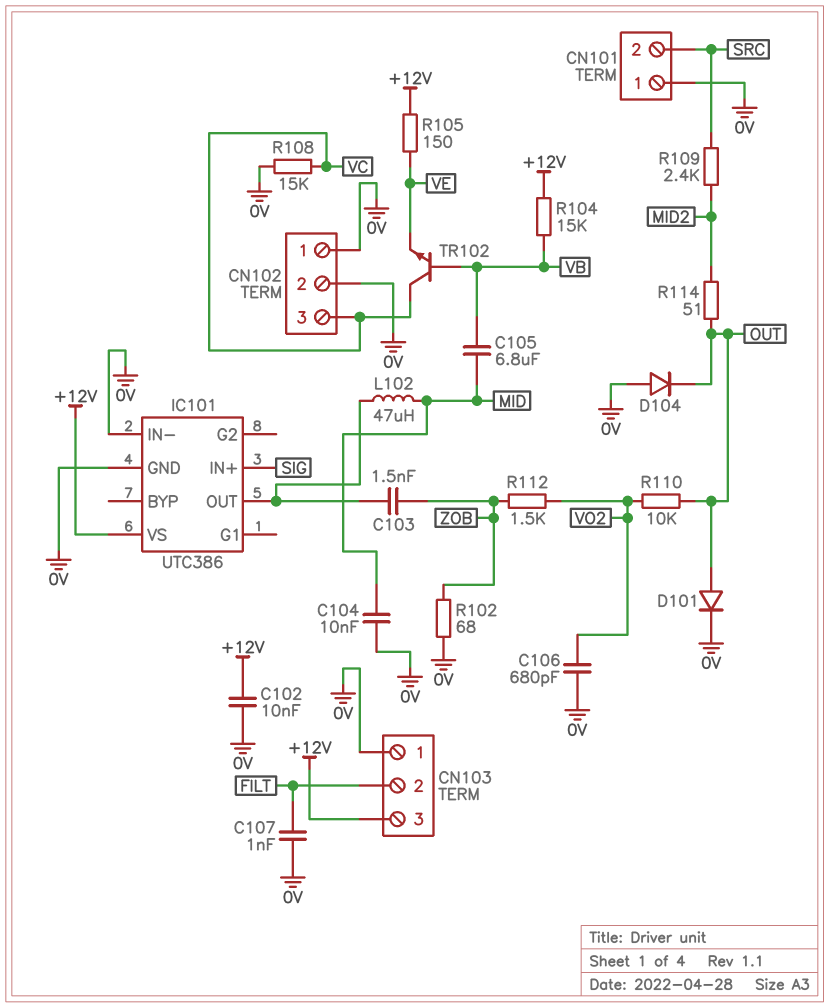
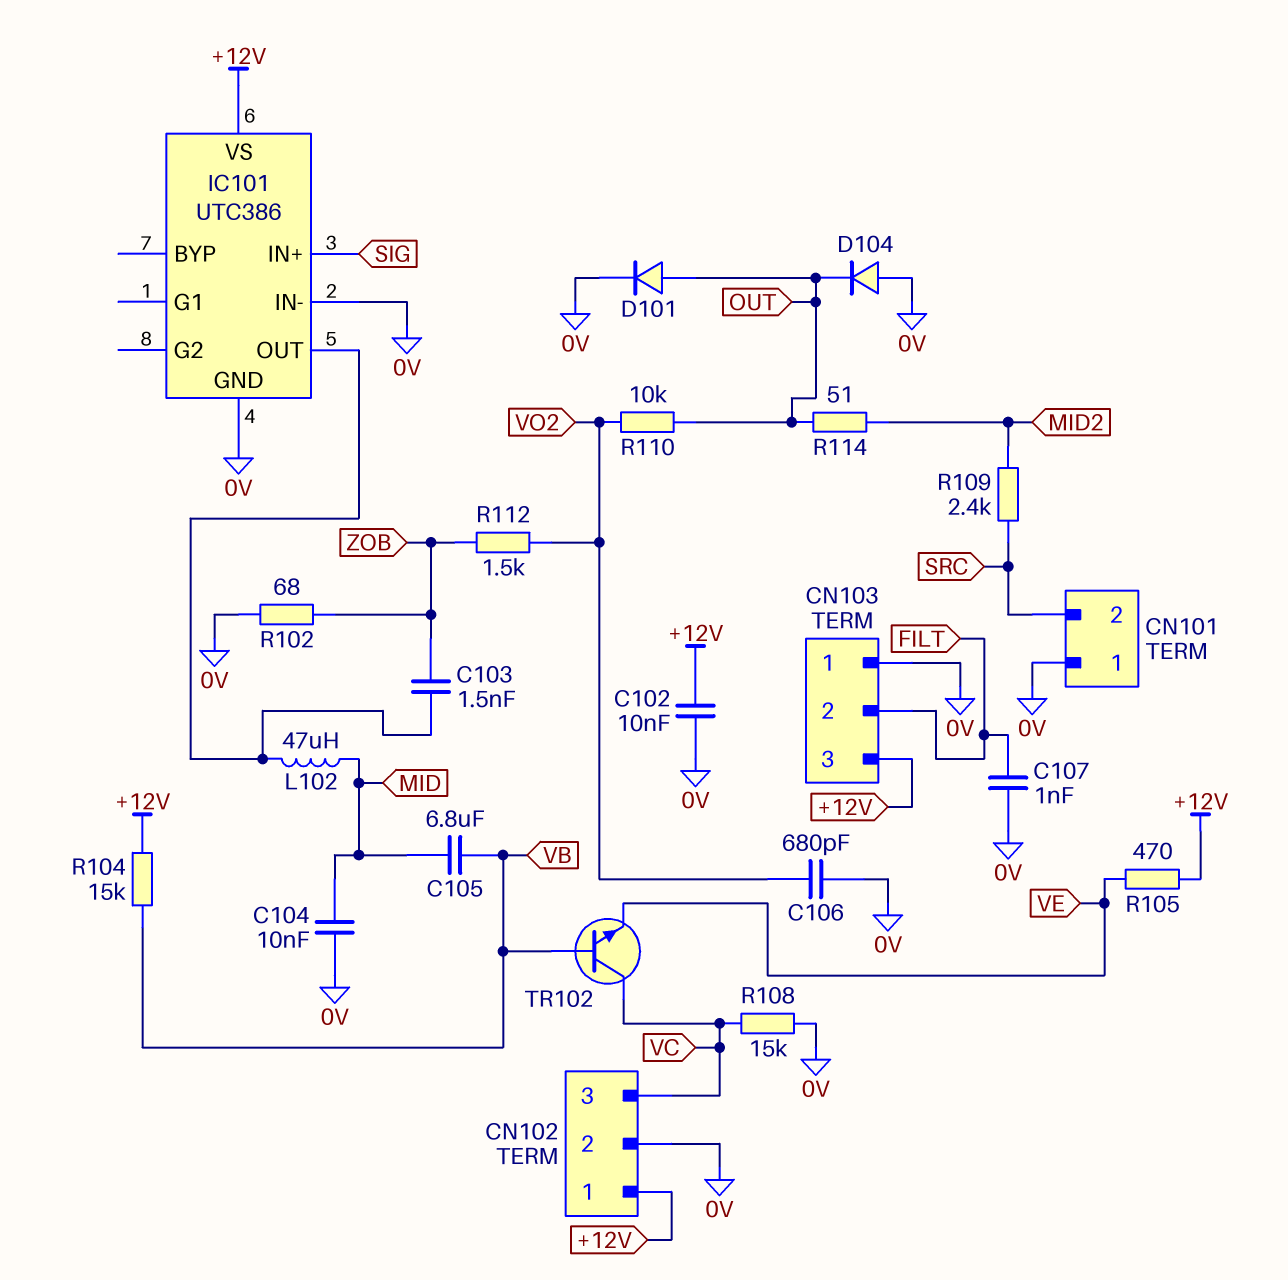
CN102 pin 1: 0V -> +12V
R105: 150 (+12V, VE) -> 470 (+12V, VE)

